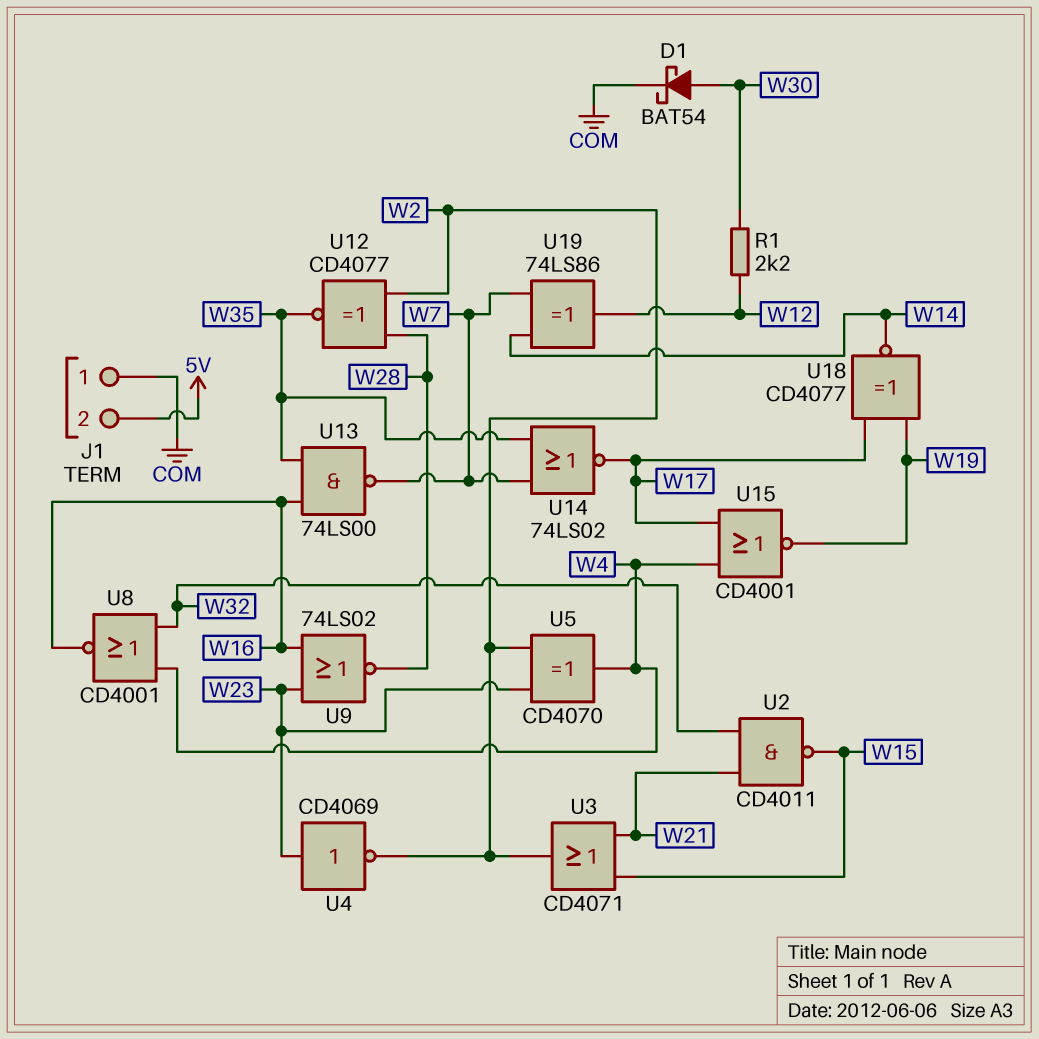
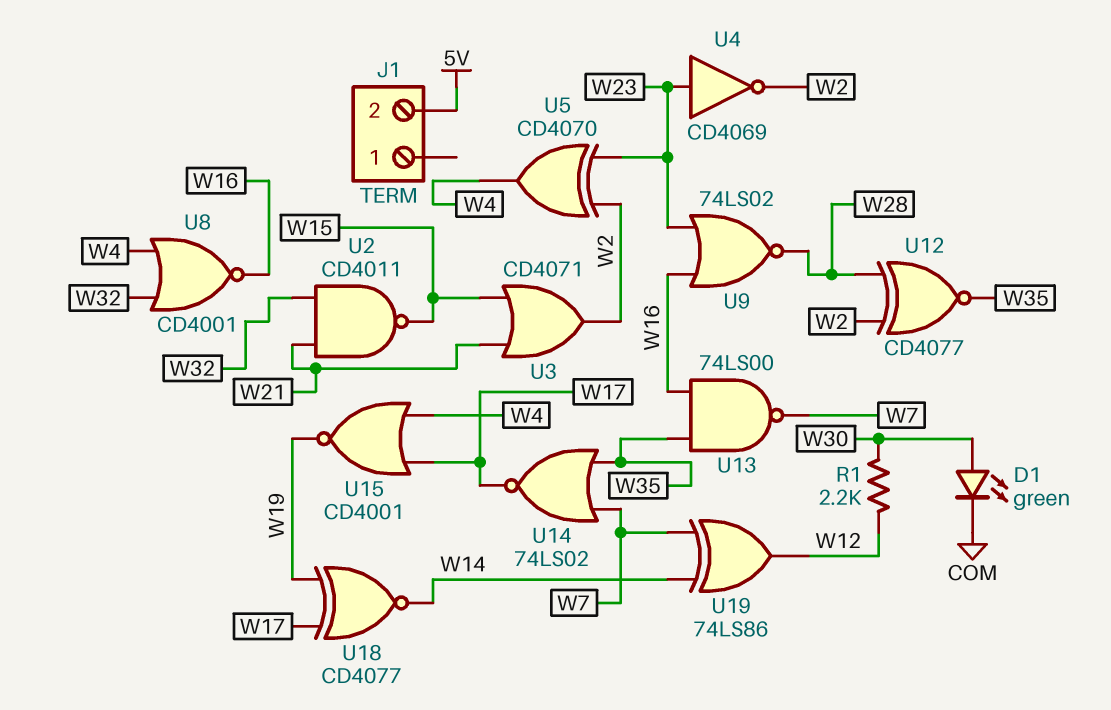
D1: schottky BAT54 (A W30, K COM) -> LED green (A W30, K COM)
J1 pin 1: COM -> none

